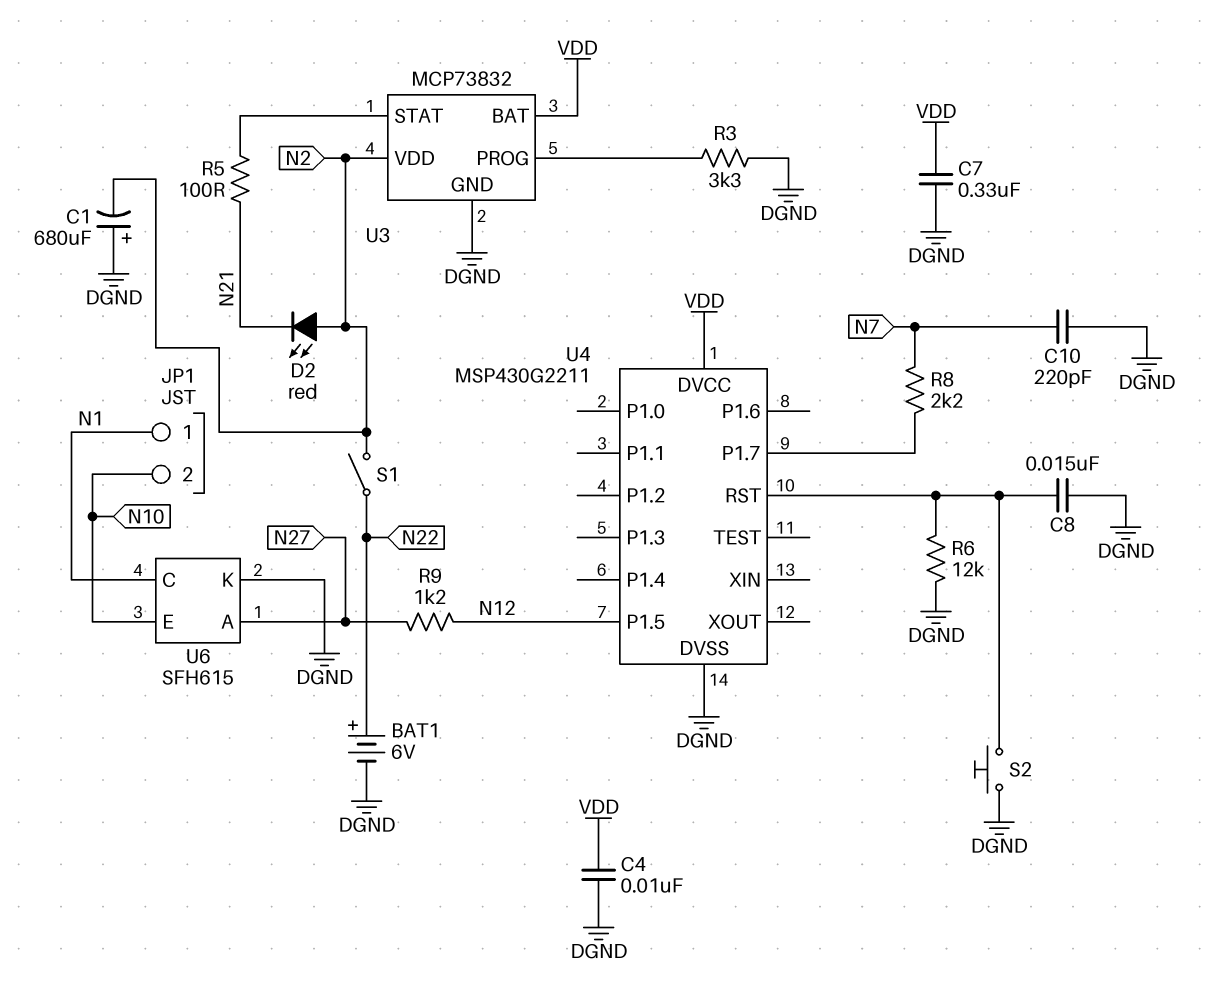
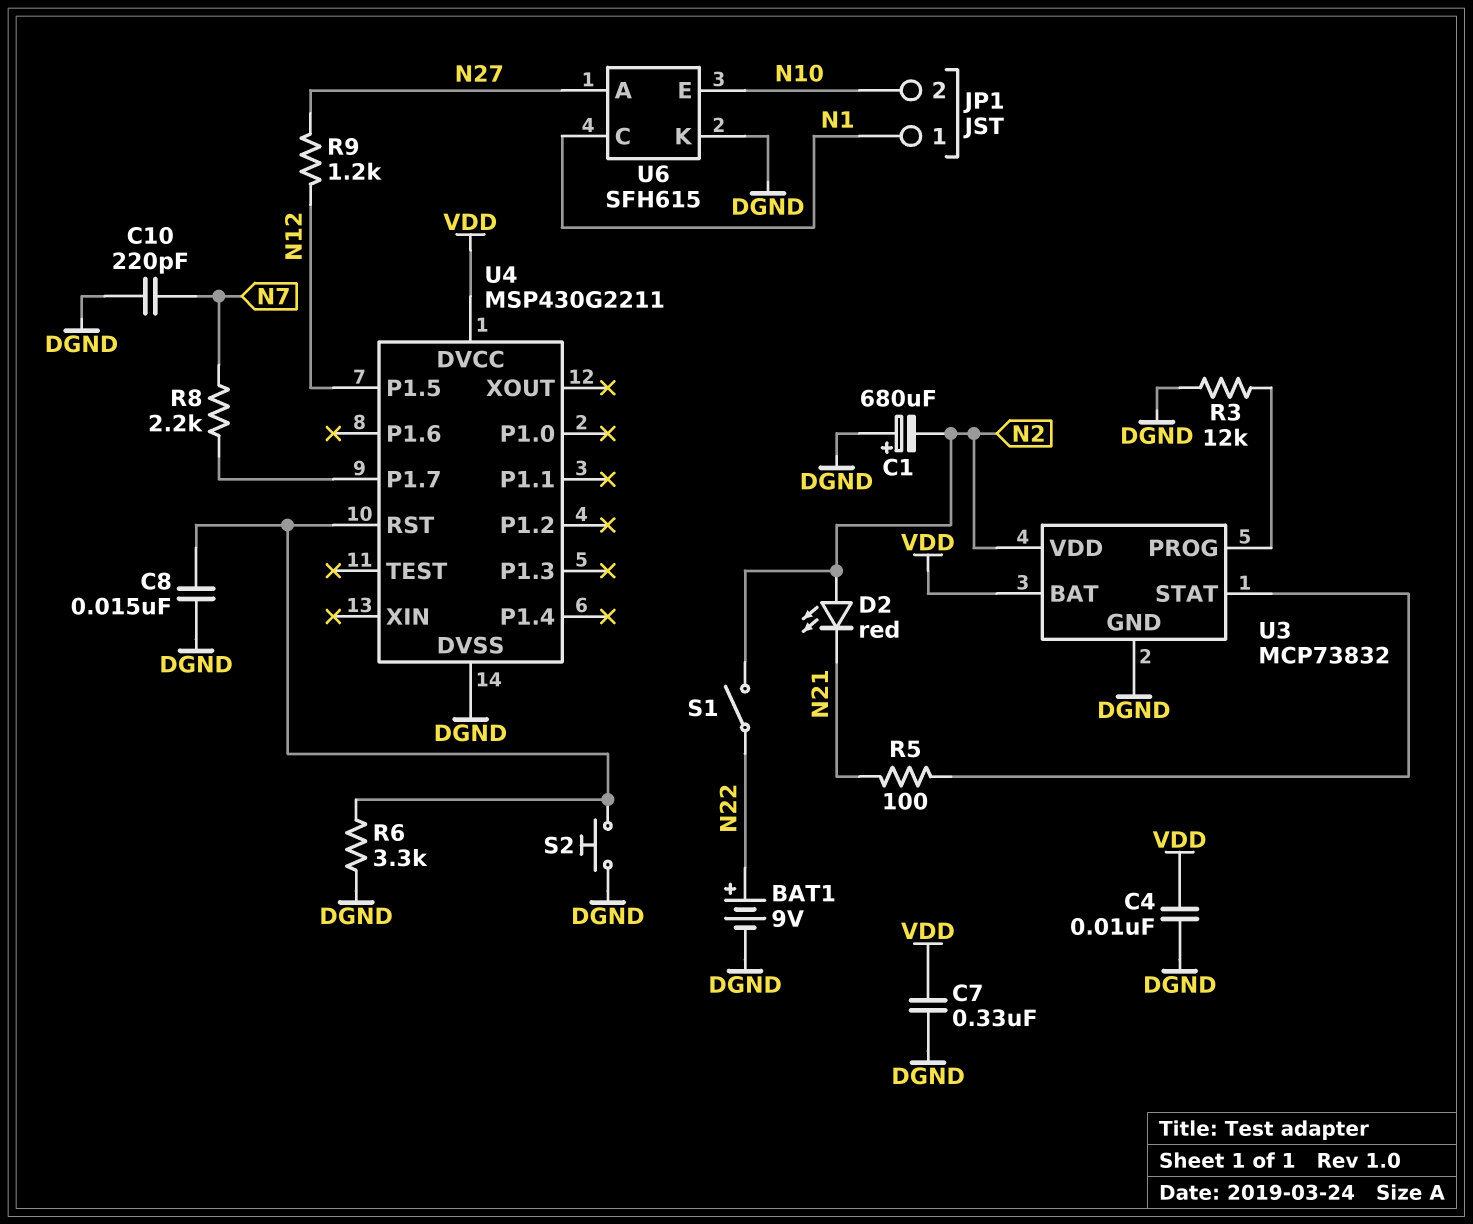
BAT1: 6V (plus N22, minus DGND) -> 9V (plus N22, minus DGND)
R3: 3.3k (DGND, U3/PROG) -> 12k (DGND, U3/PROG)
R6: 12k (DGND, U4/RST) -> 3.3k (DGND, U4/RST)

